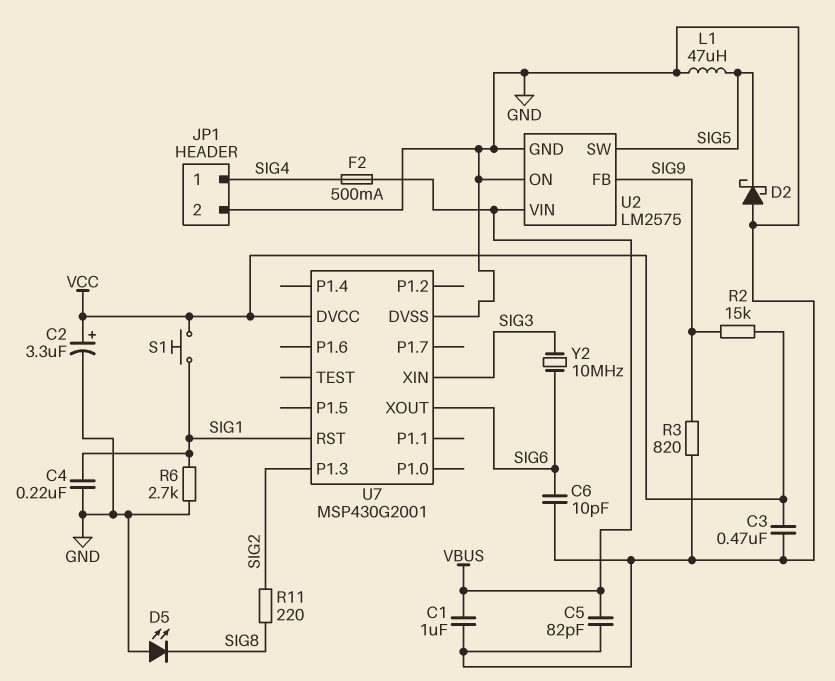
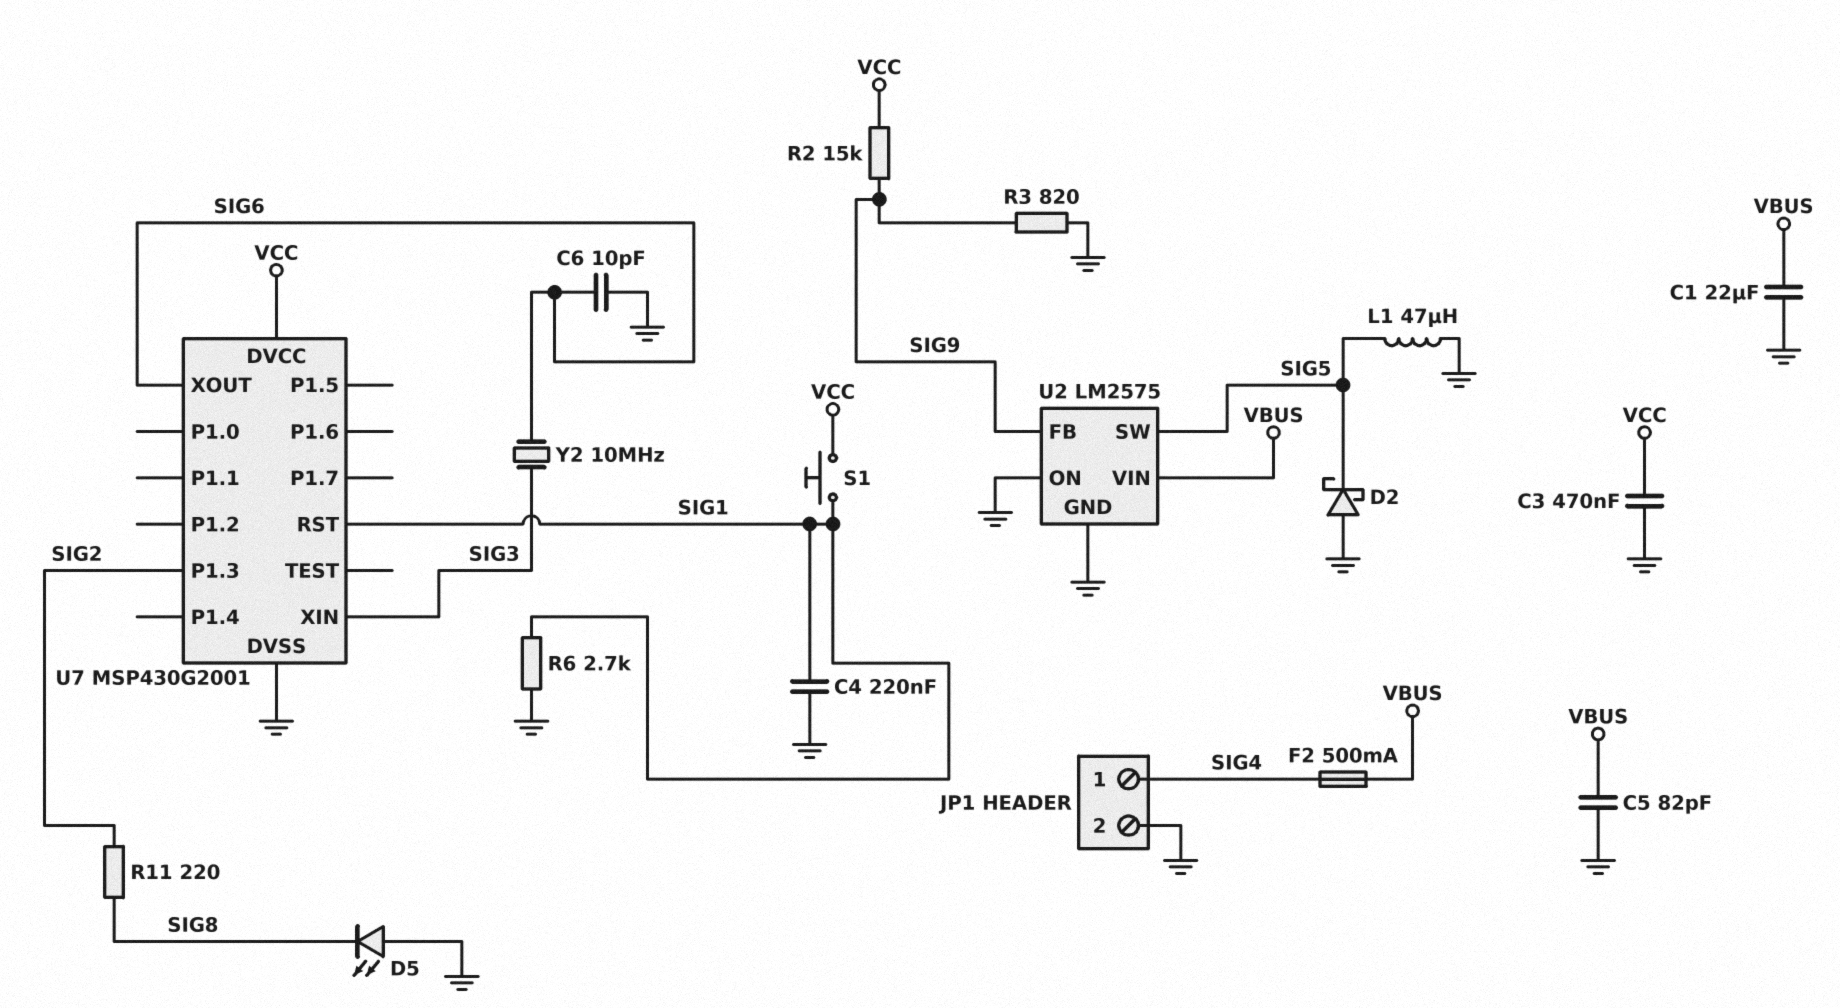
C1: 1uF (GND, VBUS) -> 22uF (GND, VBUS)
C2: 3.3uF (plus VCC, minus GND) -> none

